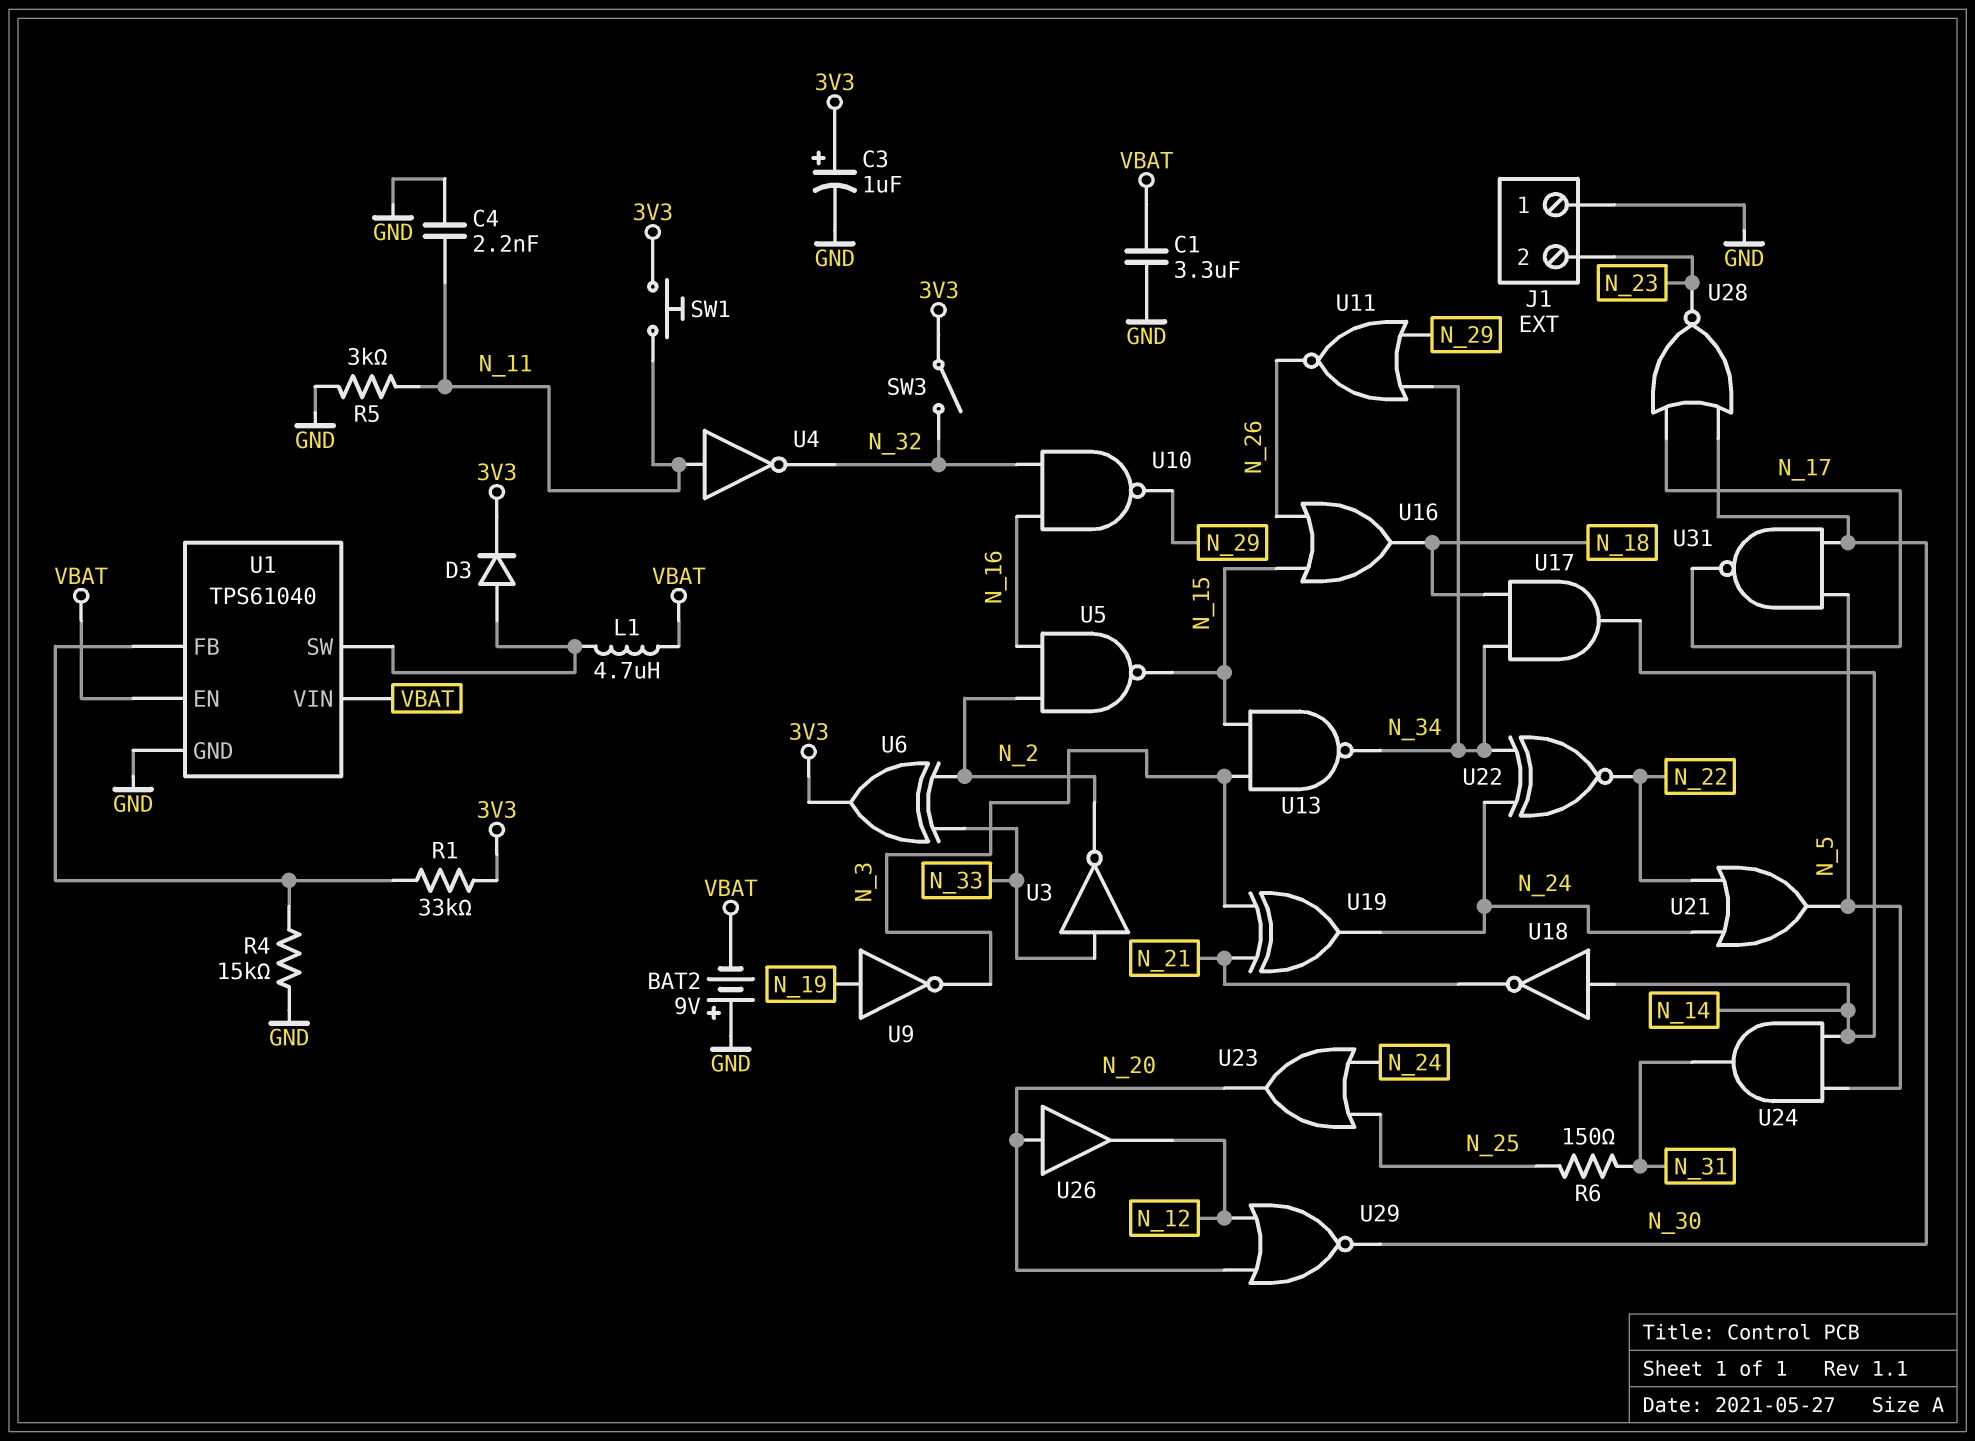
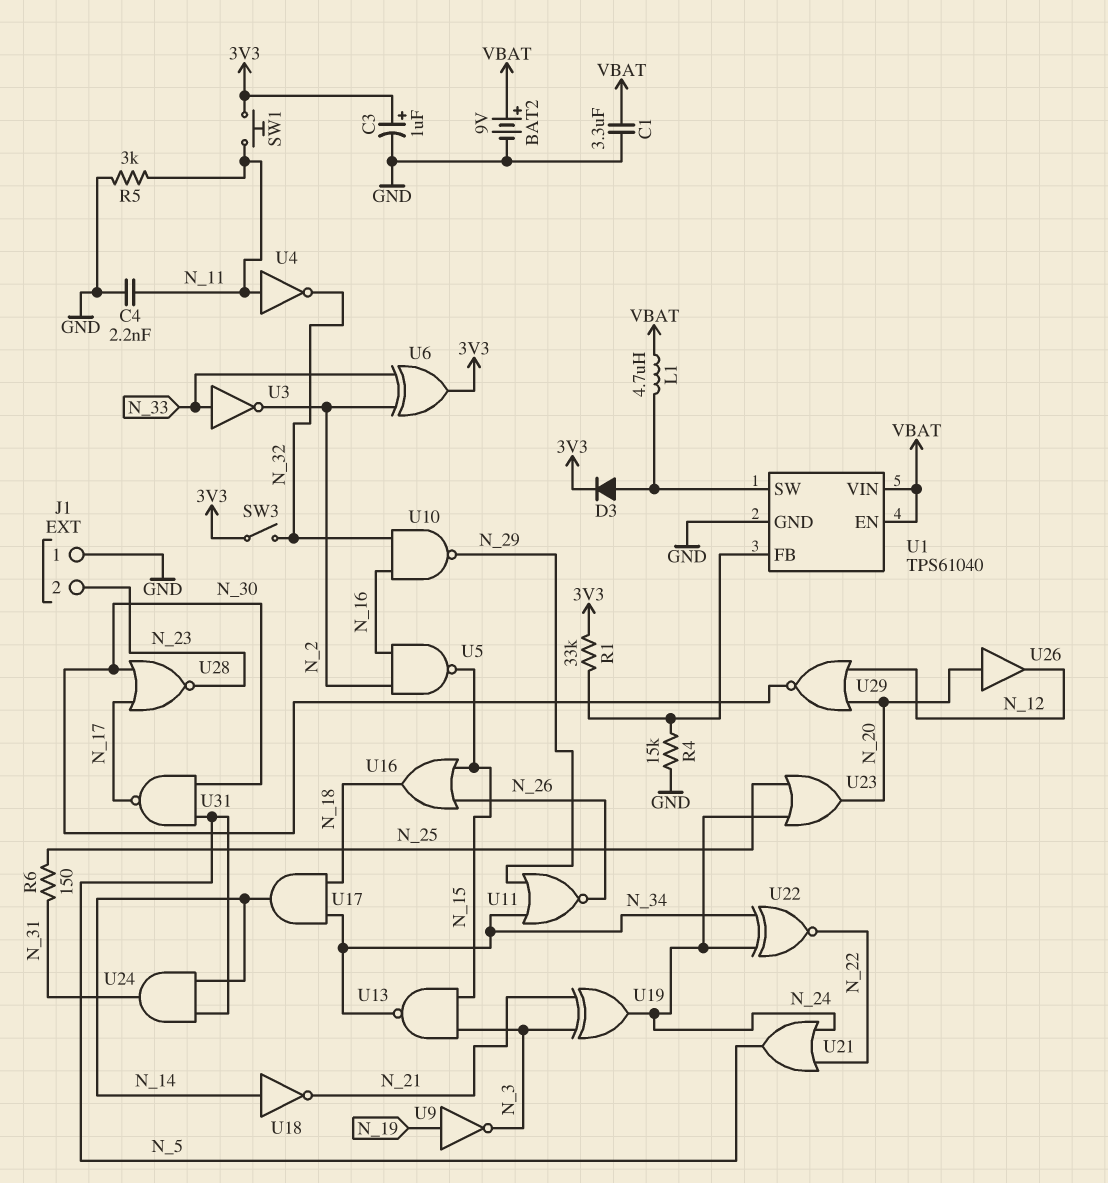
BAT2: 9V (plus GND, minus VBAT) -> 9V (plus VBAT, minus GND)

